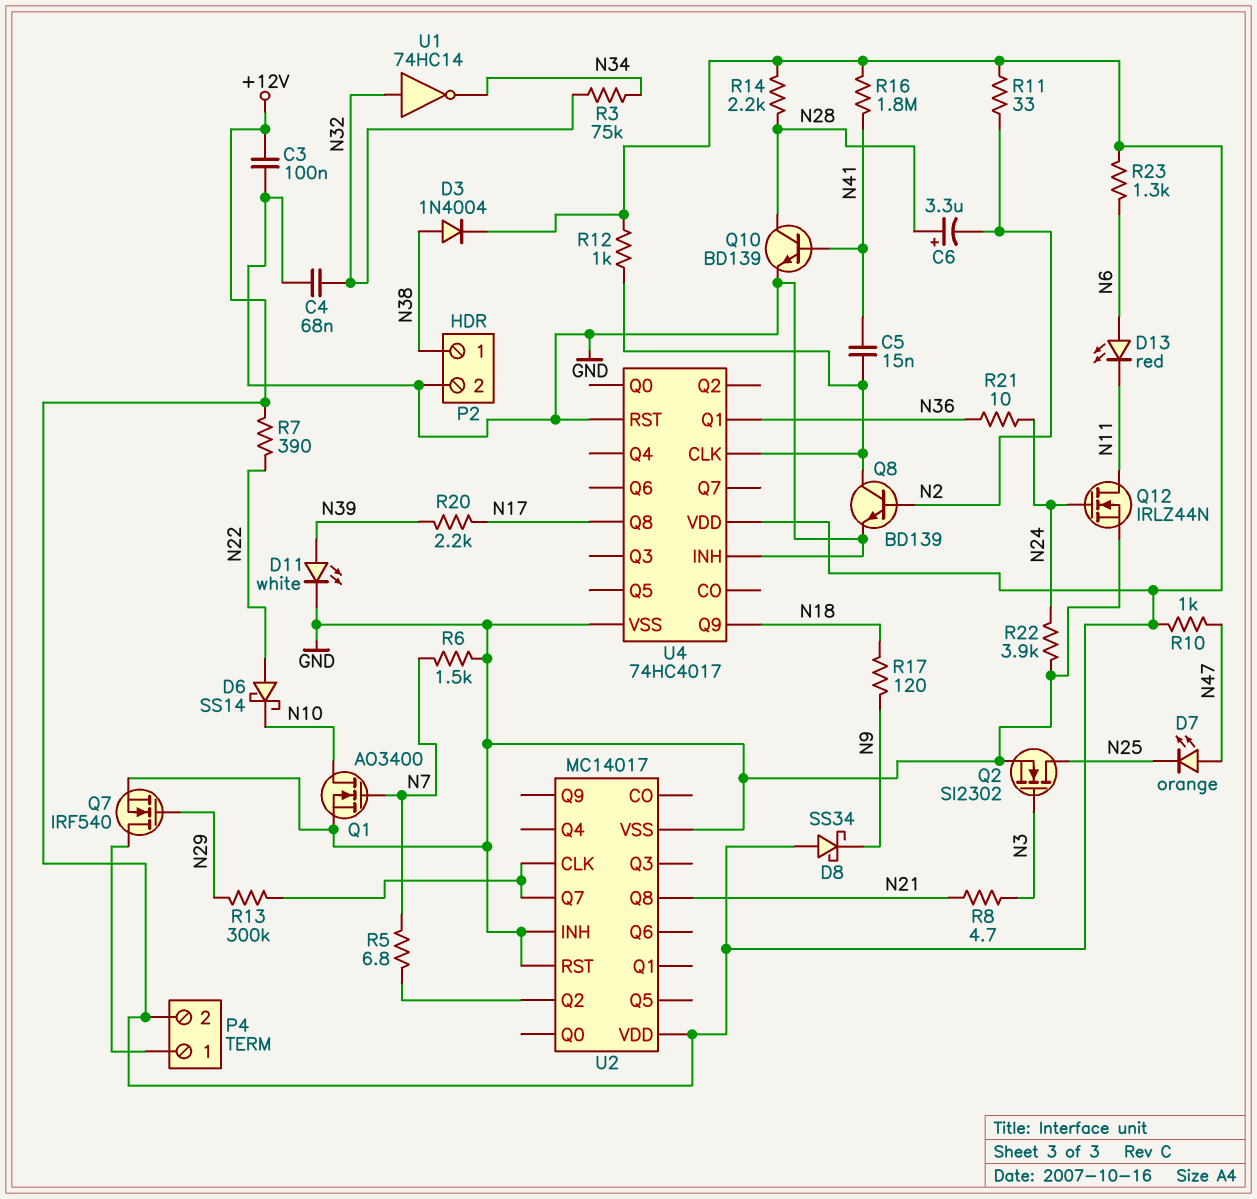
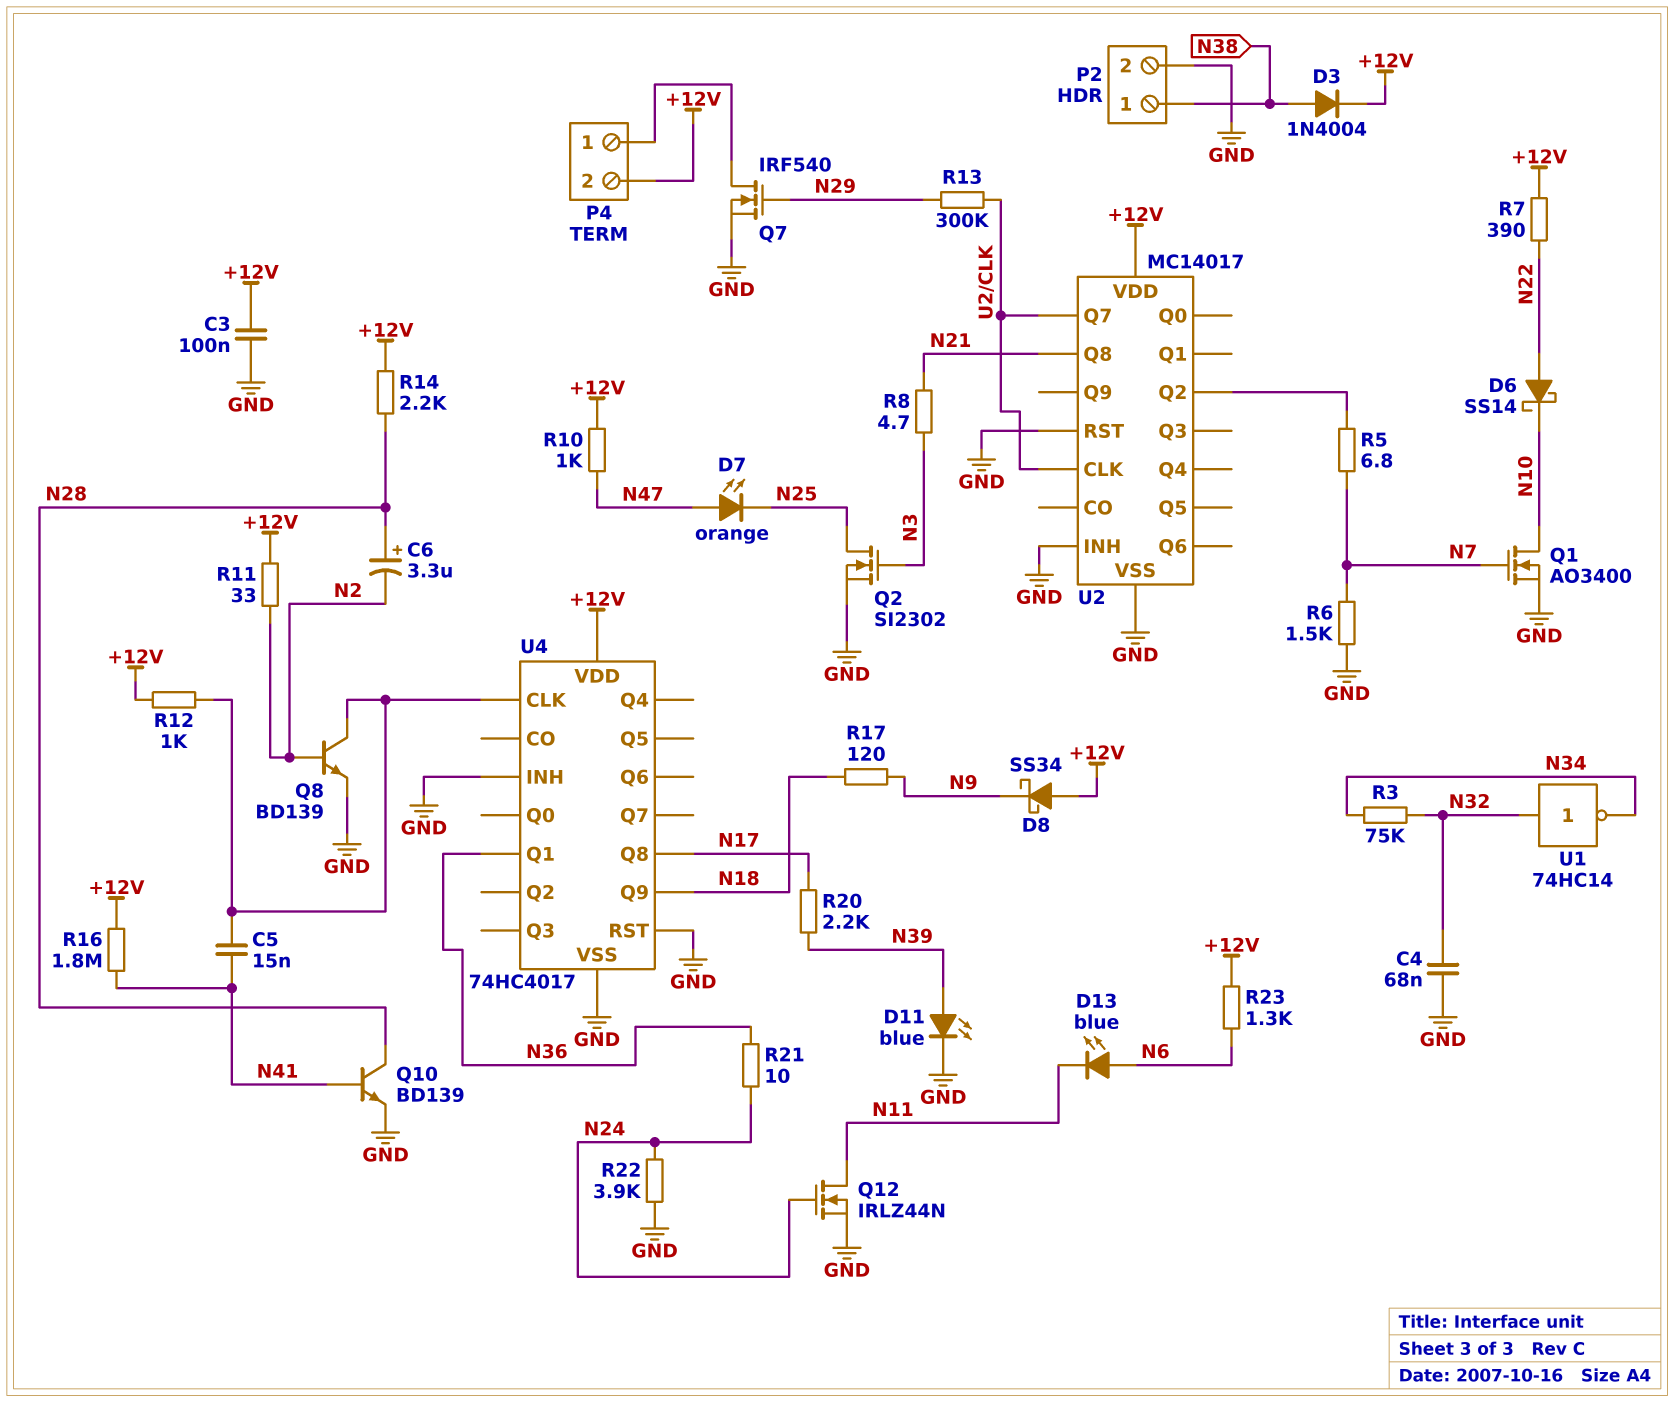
D11: LED white (A N39, K GND) -> LED blue (A N39, K GND)
D13: LED red (A N6, K N11) -> LED blue (A N6, K N11)

